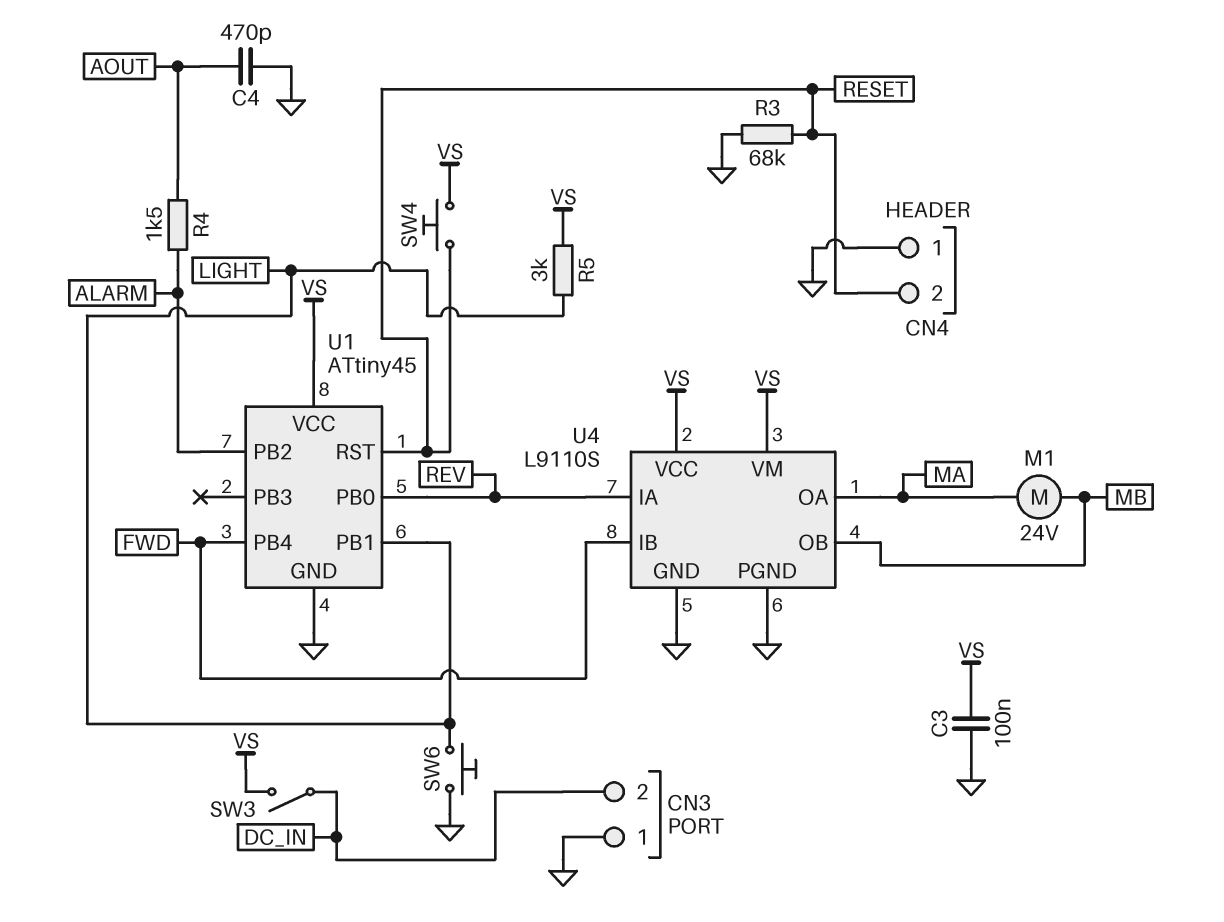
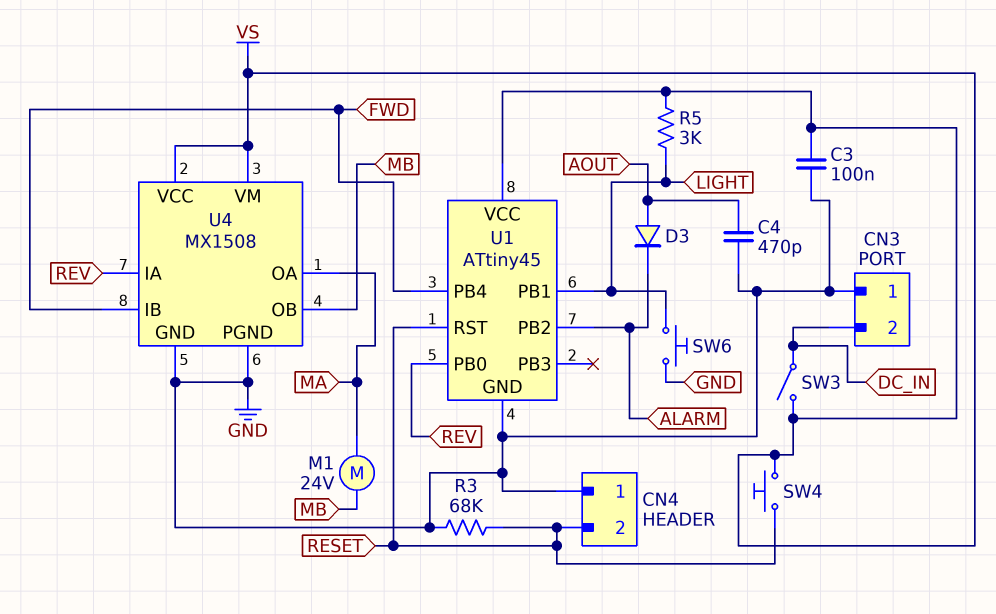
D3: none -> diode (A AOUT, K ALARM)
R4: 1.5k (ALARM, AOUT) -> none
U4: L9110S -> MX1508

